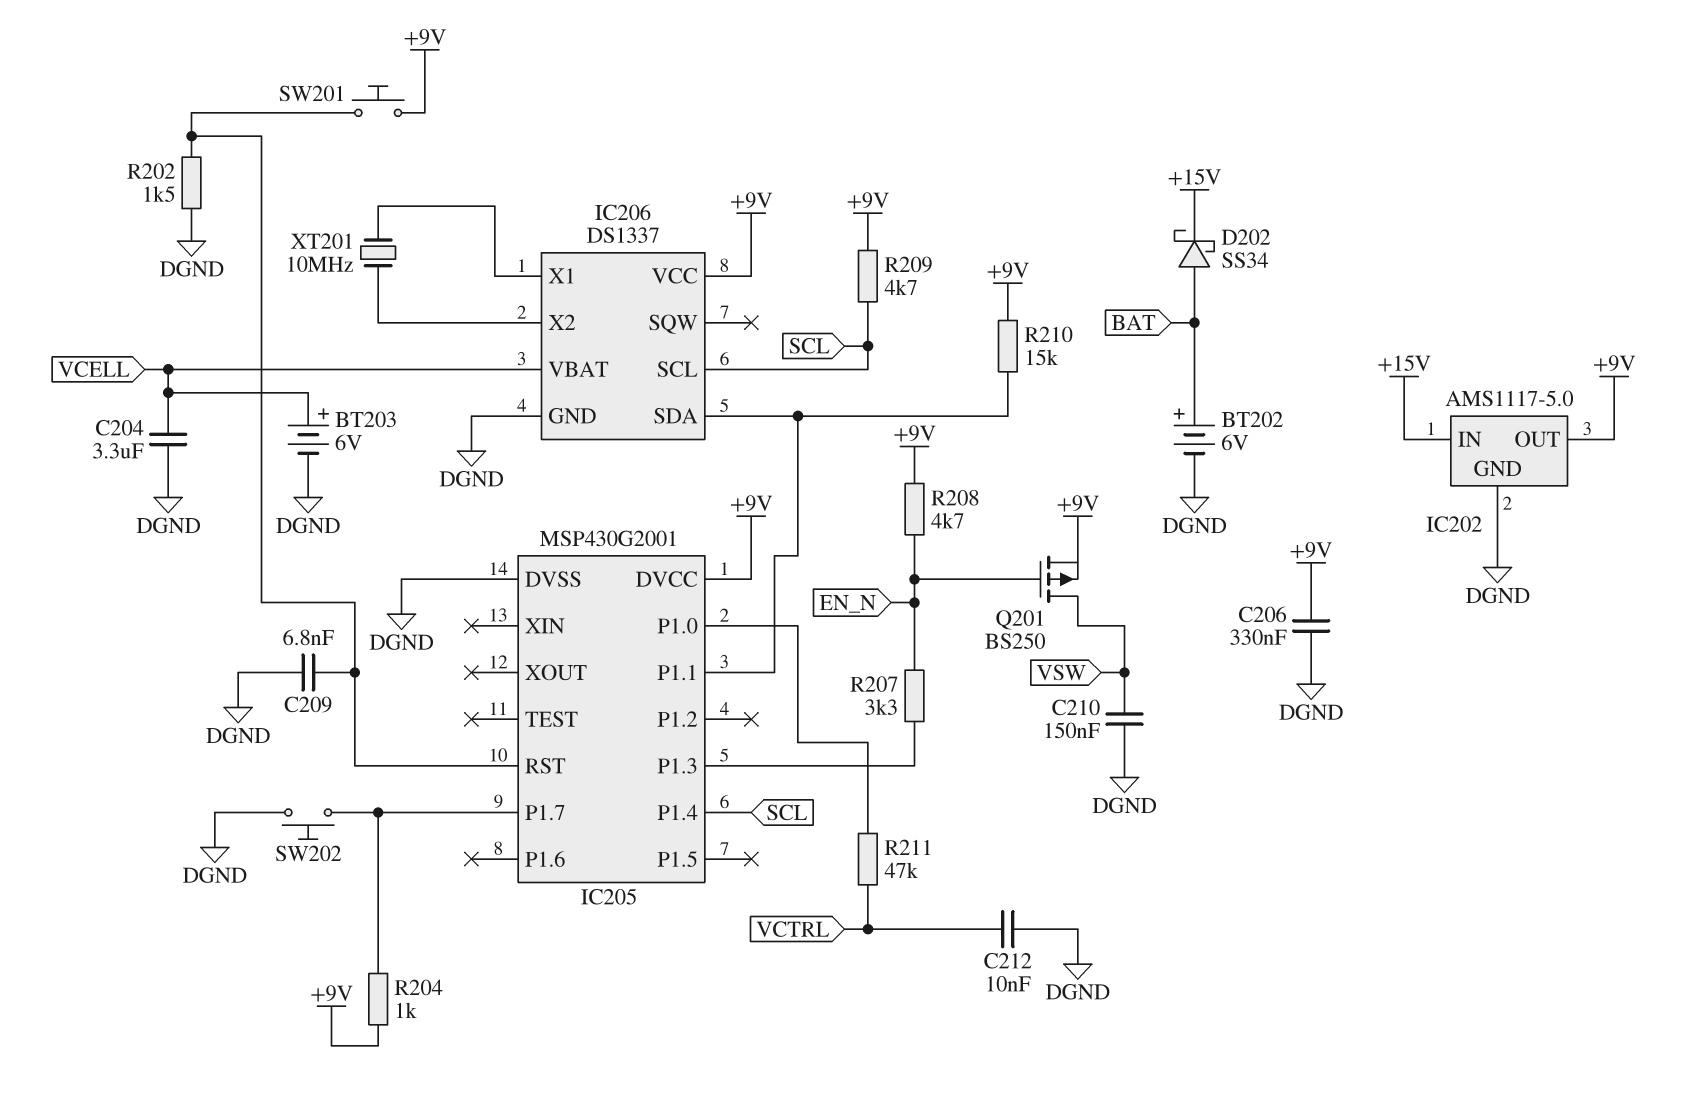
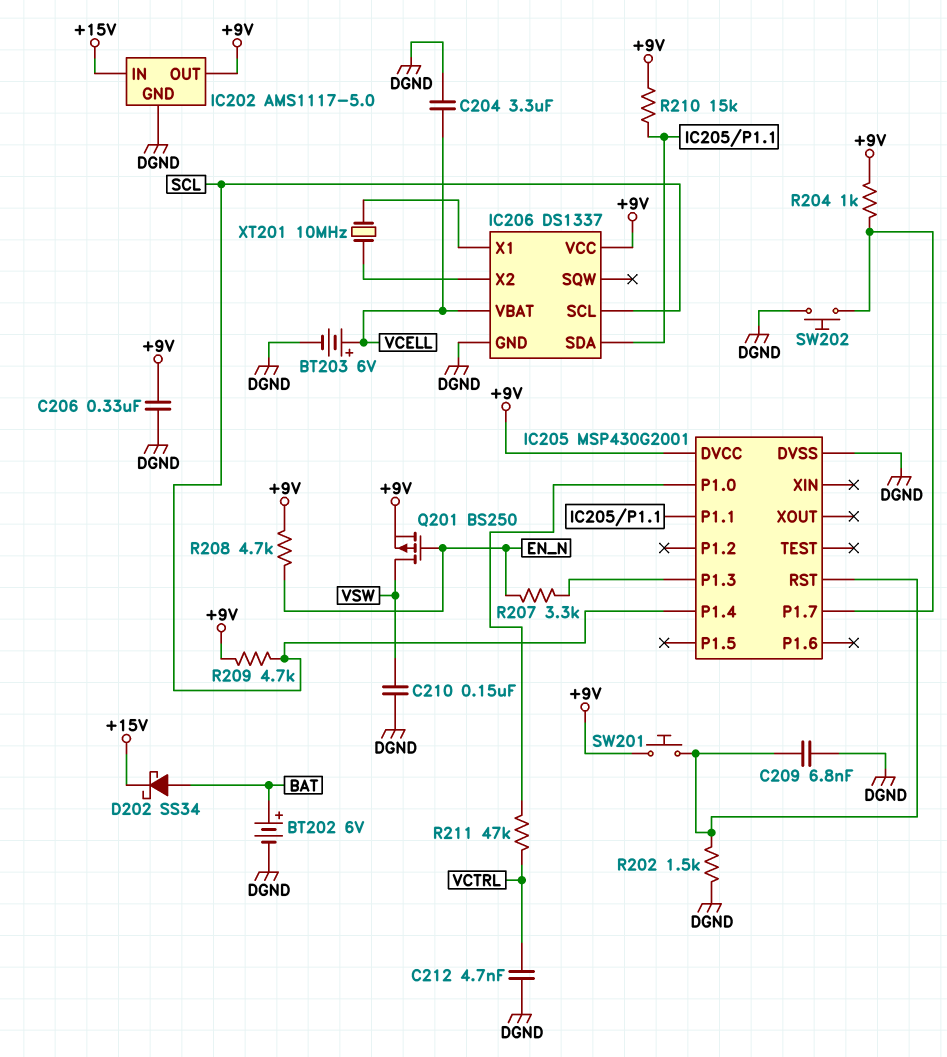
C212: 10nF (DGND, VCTRL) -> 4.7nF (DGND, VCTRL)

